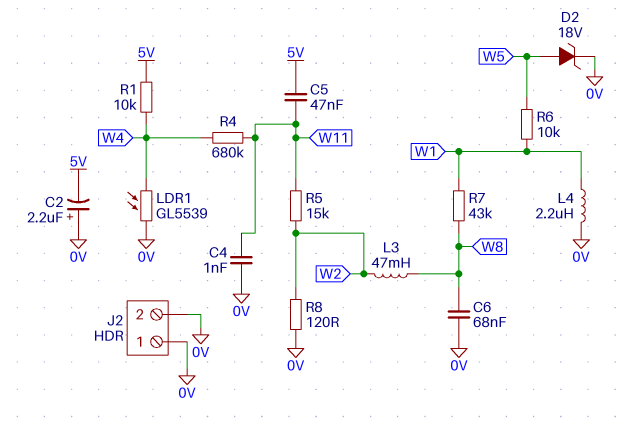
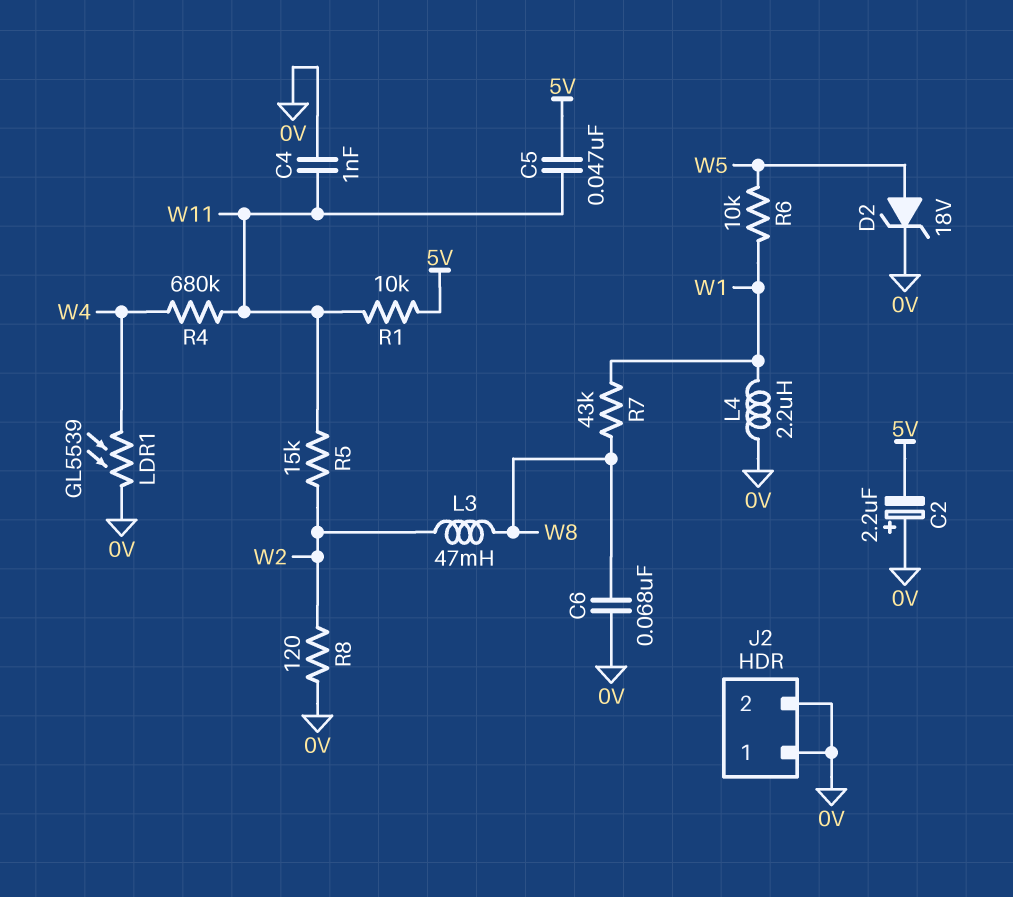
R1: 10k (5V, W4) -> 10k (5V, W11)

